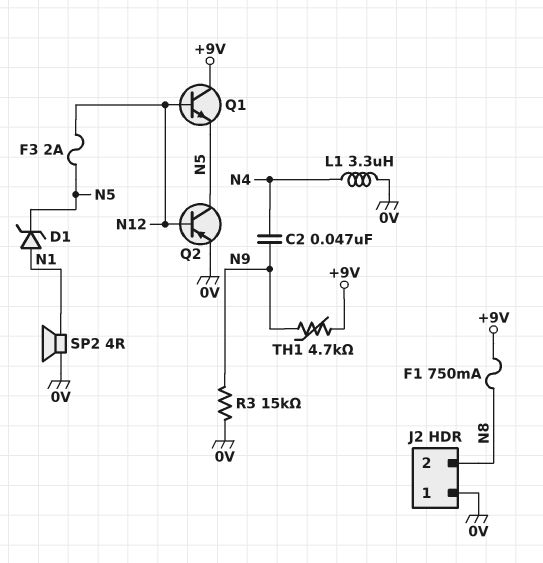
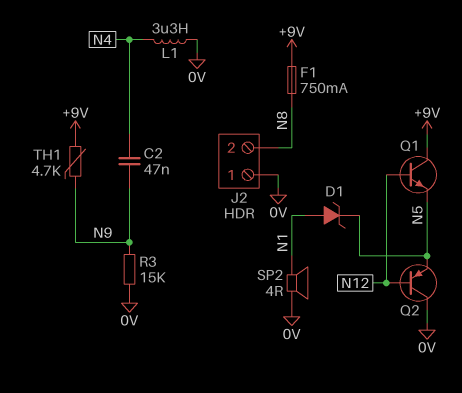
F3: 2A (N5, N12) -> none
Q2: PNP (B N12, C N5, E 0V) -> PNP (B N12, C 0V, E N5)

